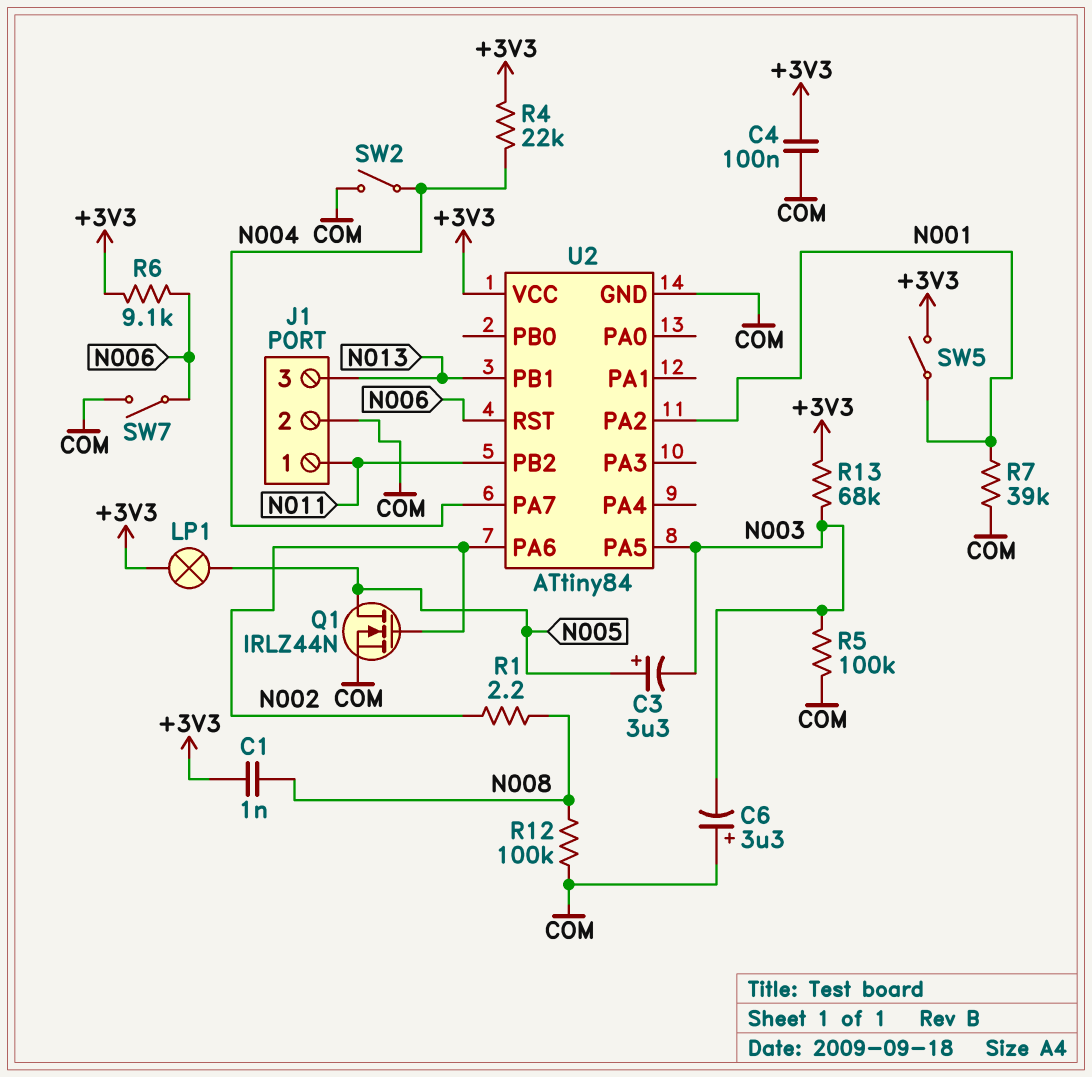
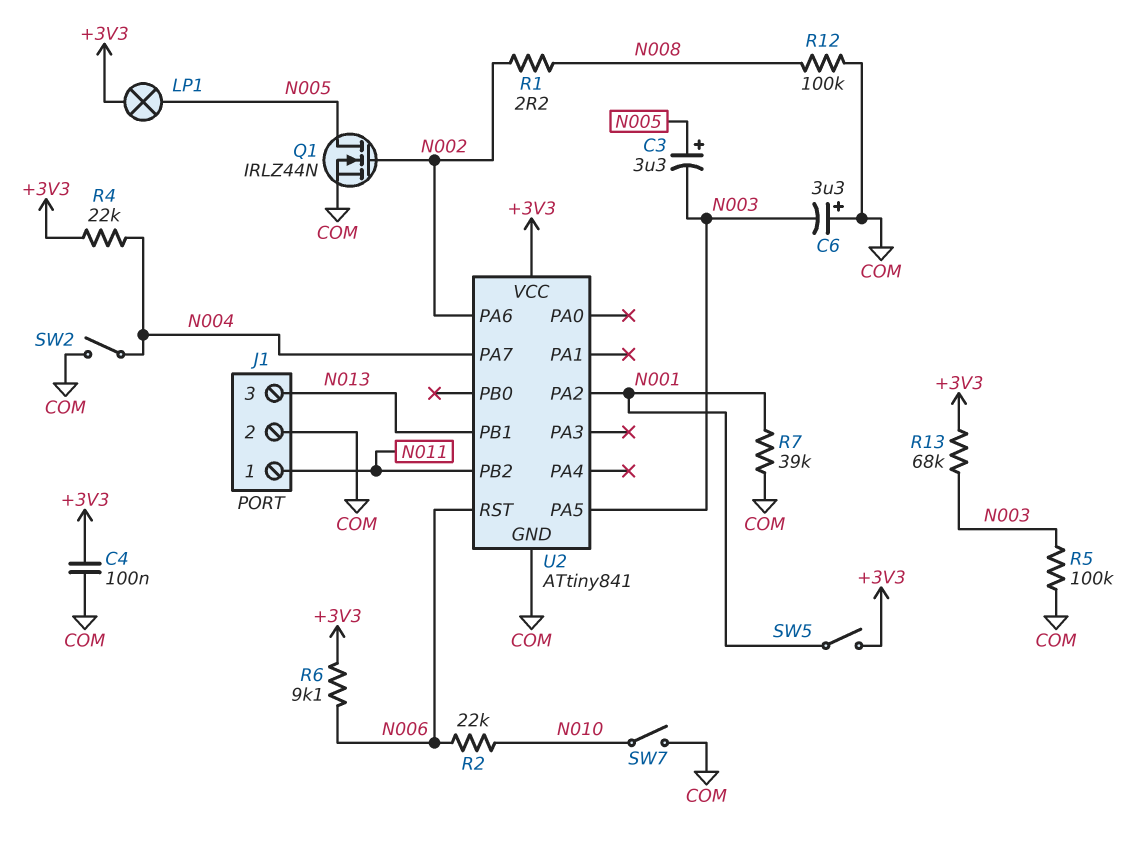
C1: 1nF (+3V3, N008) -> none
R2: none -> 22k (N006, N010)
SW7: switch (COM, N006) -> switch (COM, N010)
U2: ATtiny84 -> ATtiny841

